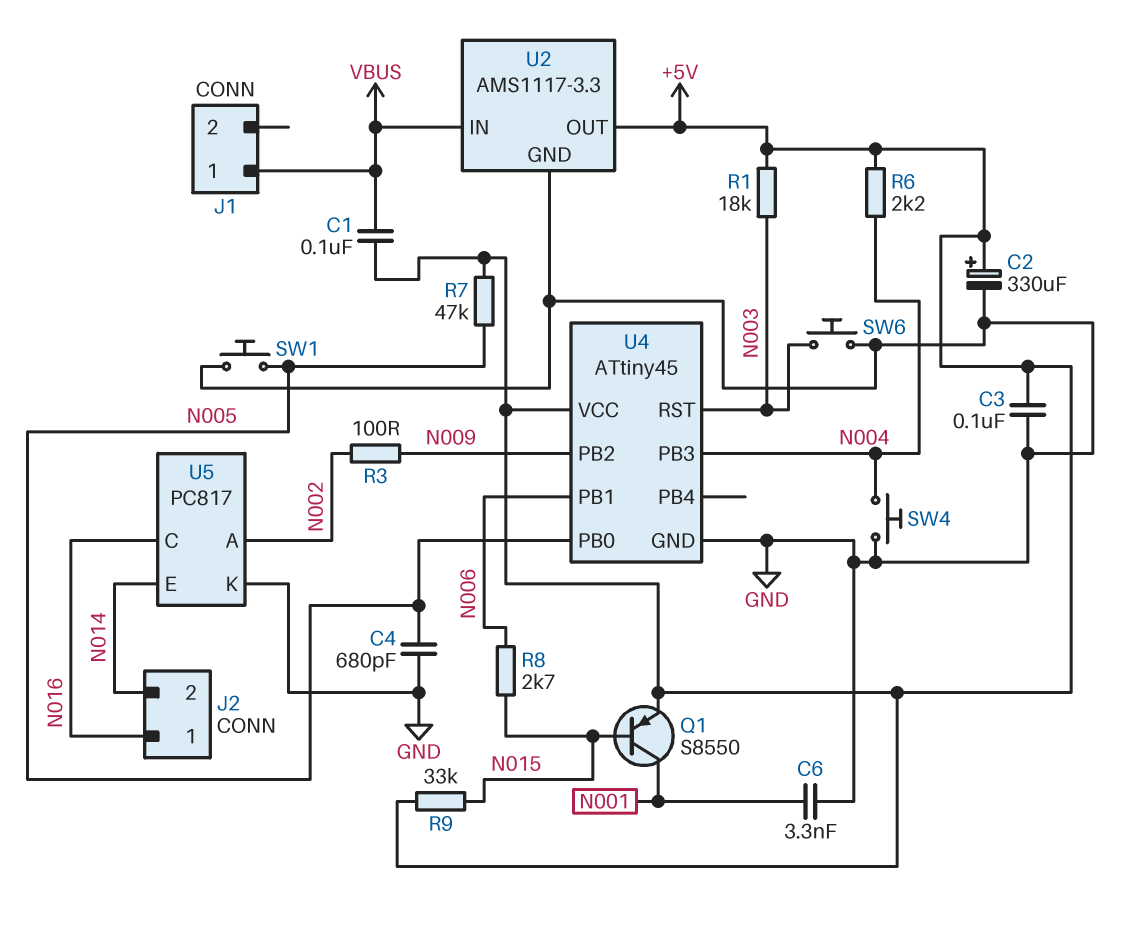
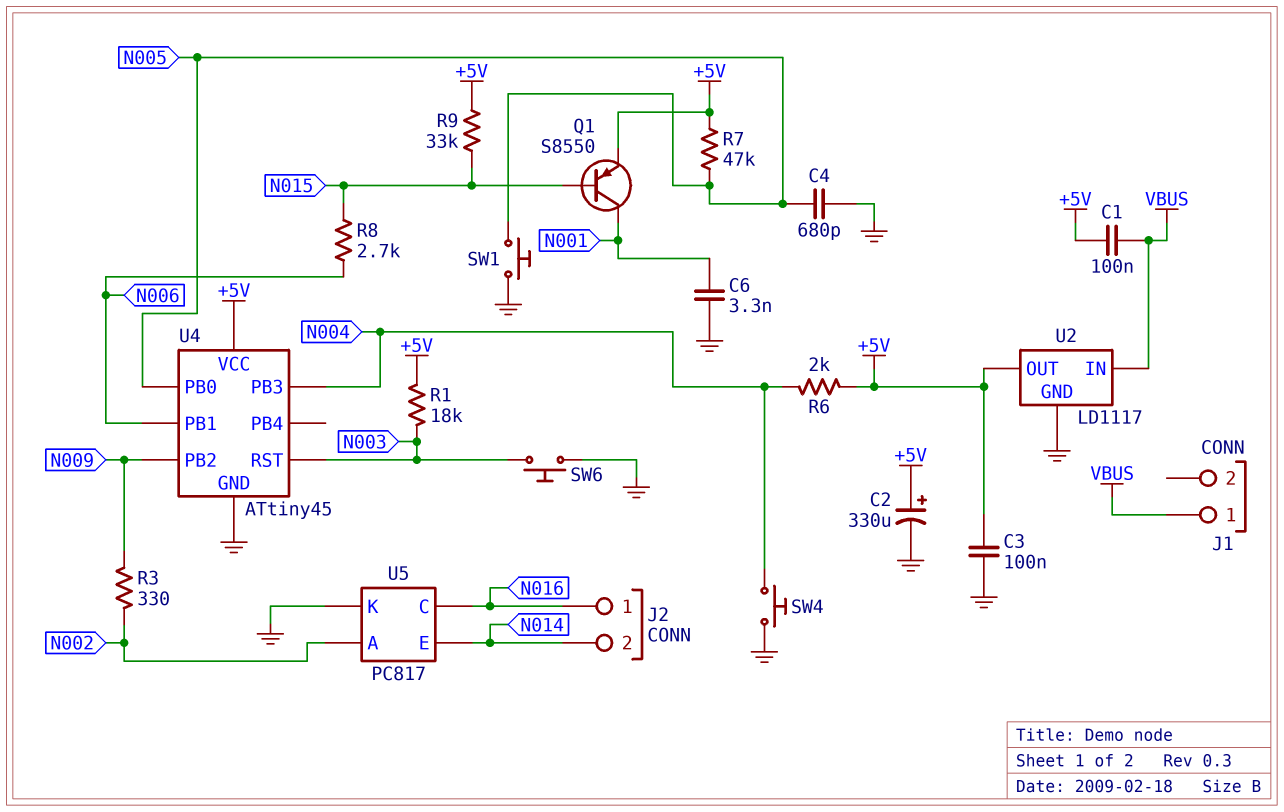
R3: 100 (N002, N009) -> 330 (N002, N009)
R6: 2.2k (+5V, N004) -> 2k (+5V, N004)
U2: AMS1117-3.3 -> LD1117

